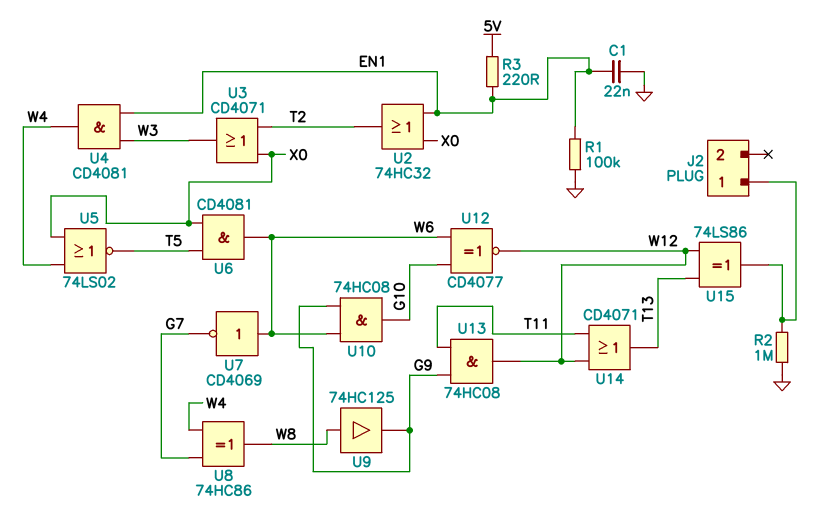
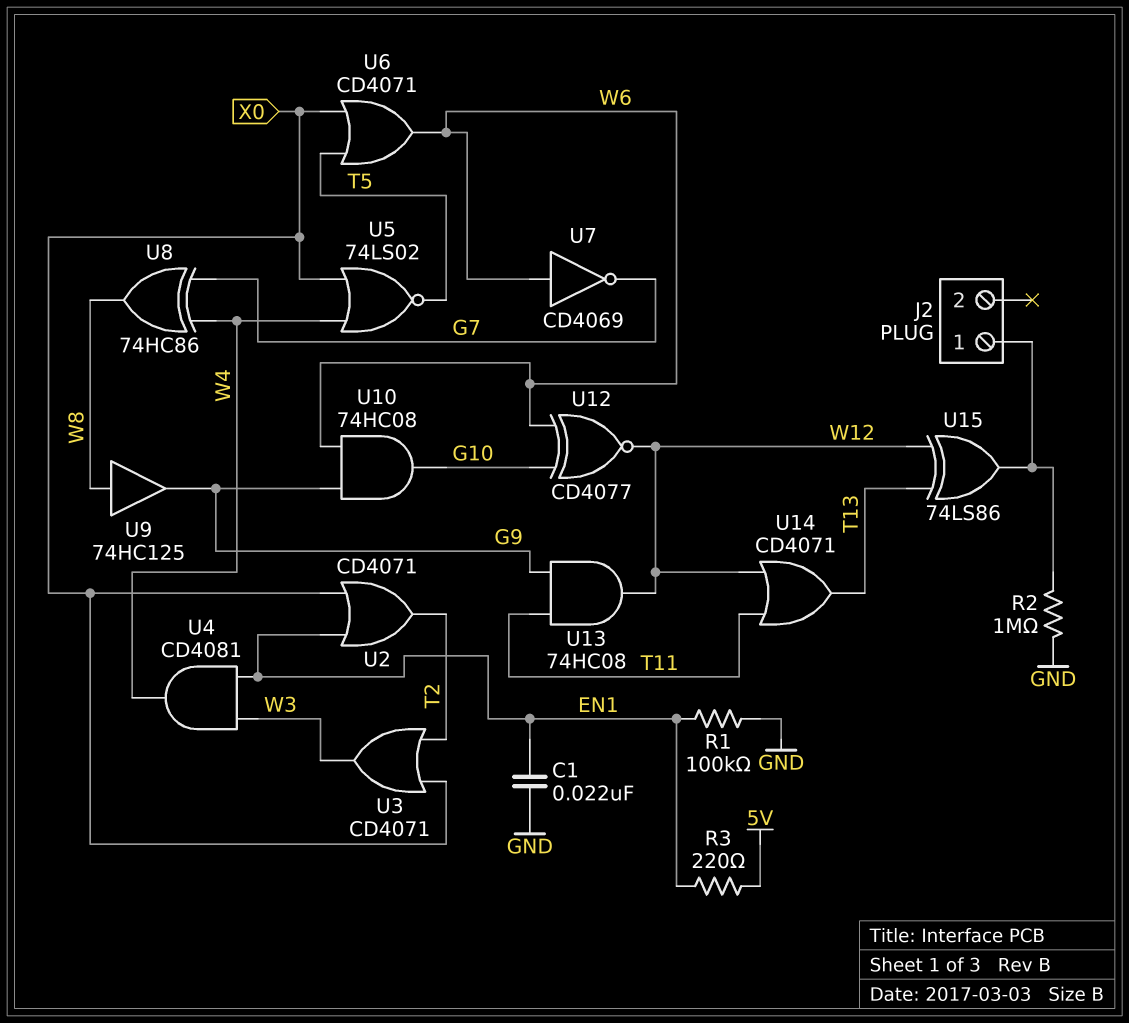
U2: OR 74HC32 (in EN1, in X0, out T2) -> OR CD4071 (in EN1, in X0, out T2)
U6: AND CD4081 (in T5, in X0, out W6) -> OR CD4071 (in T5, in X0, out W6)

